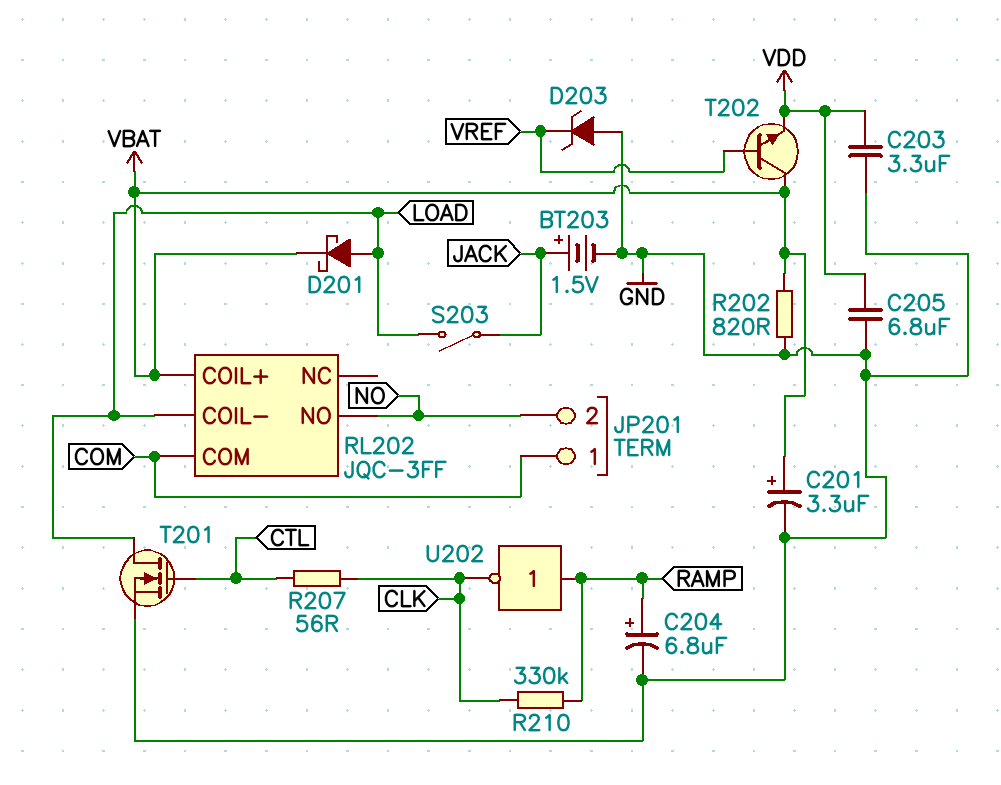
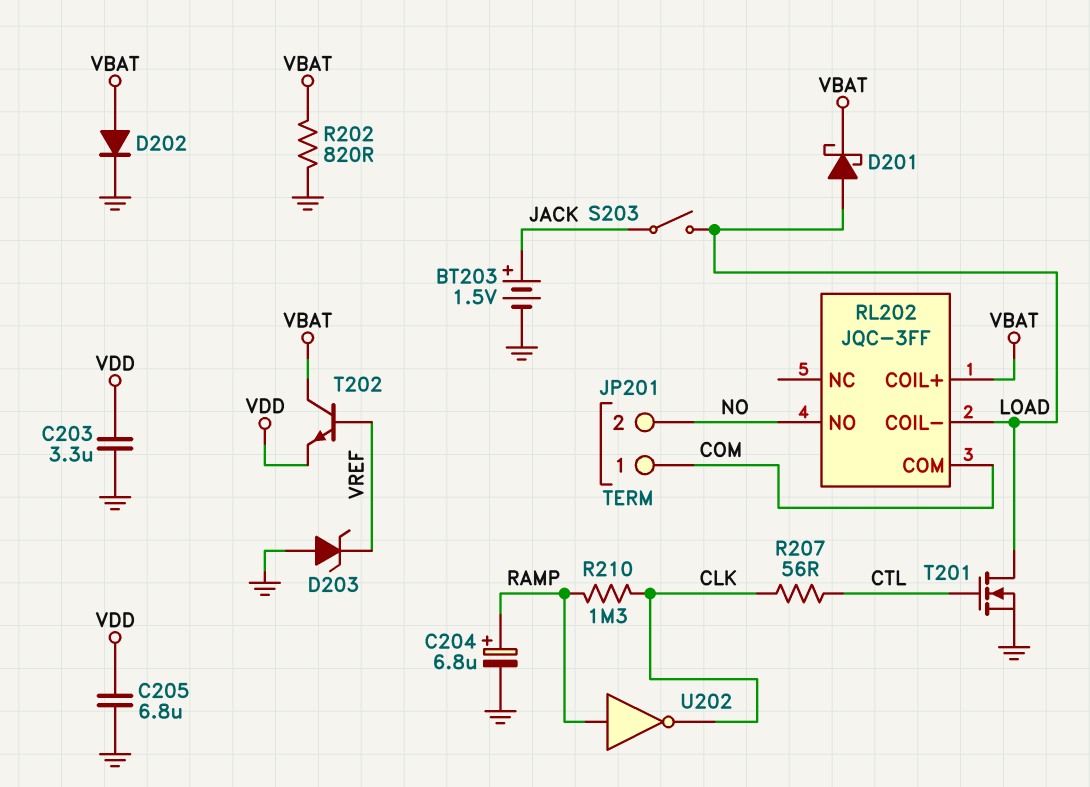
C201: 3.3uF (plus VBAT, minus GND) -> none
D202: none -> diode (A VBAT, K GND)
R210: 330k (CLK, RAMP) -> 1.3M (CLK, RAMP)

